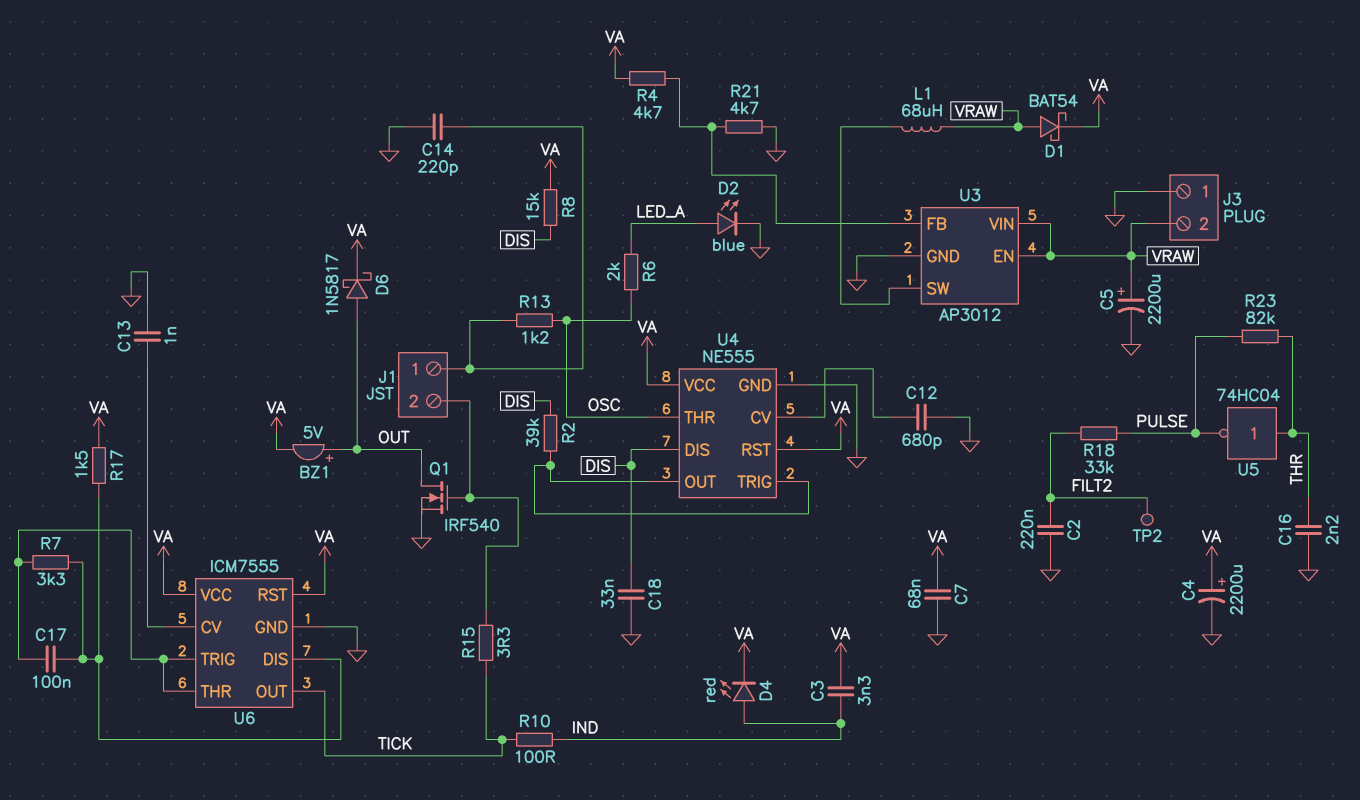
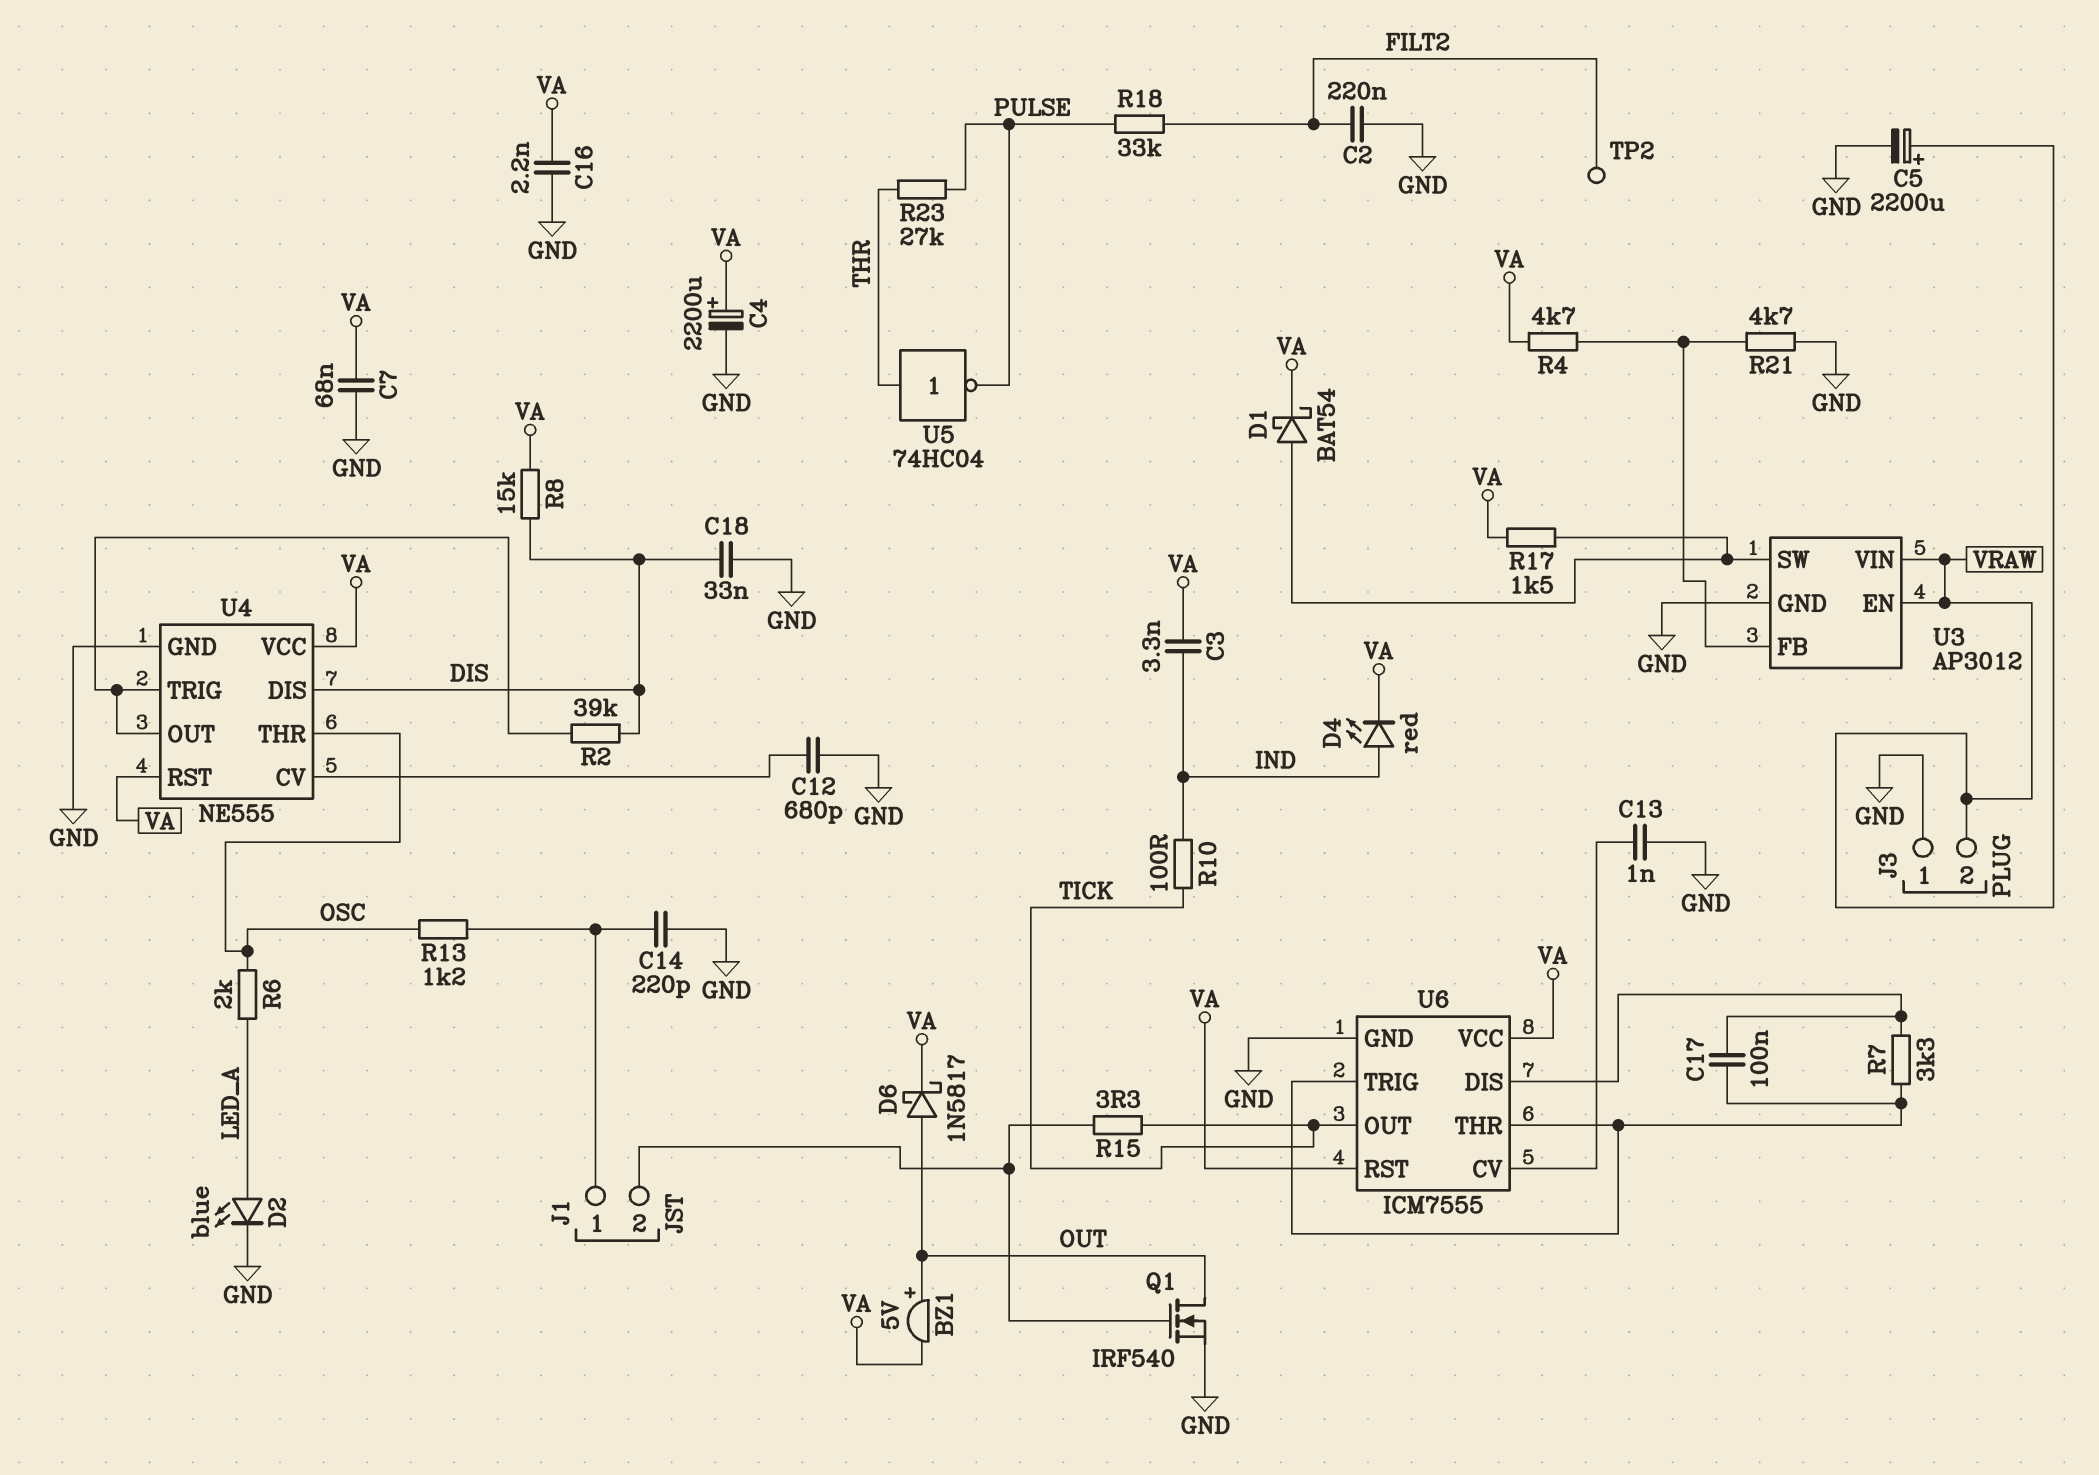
C16: 2.2nF (GND, THR) -> 2.2nF (GND, VA)
D1: schottky BAT54 (A VRAW, K VA) -> schottky BAT54 (A U3/SW, K VA)
L1: 68uH (U3/SW, VRAW) -> none
R17: 1.5k (U6/DIS, VA) -> 1.5k (U3/SW, VA)
R23: 82k (PULSE, THR) -> 27k (PULSE, THR)

